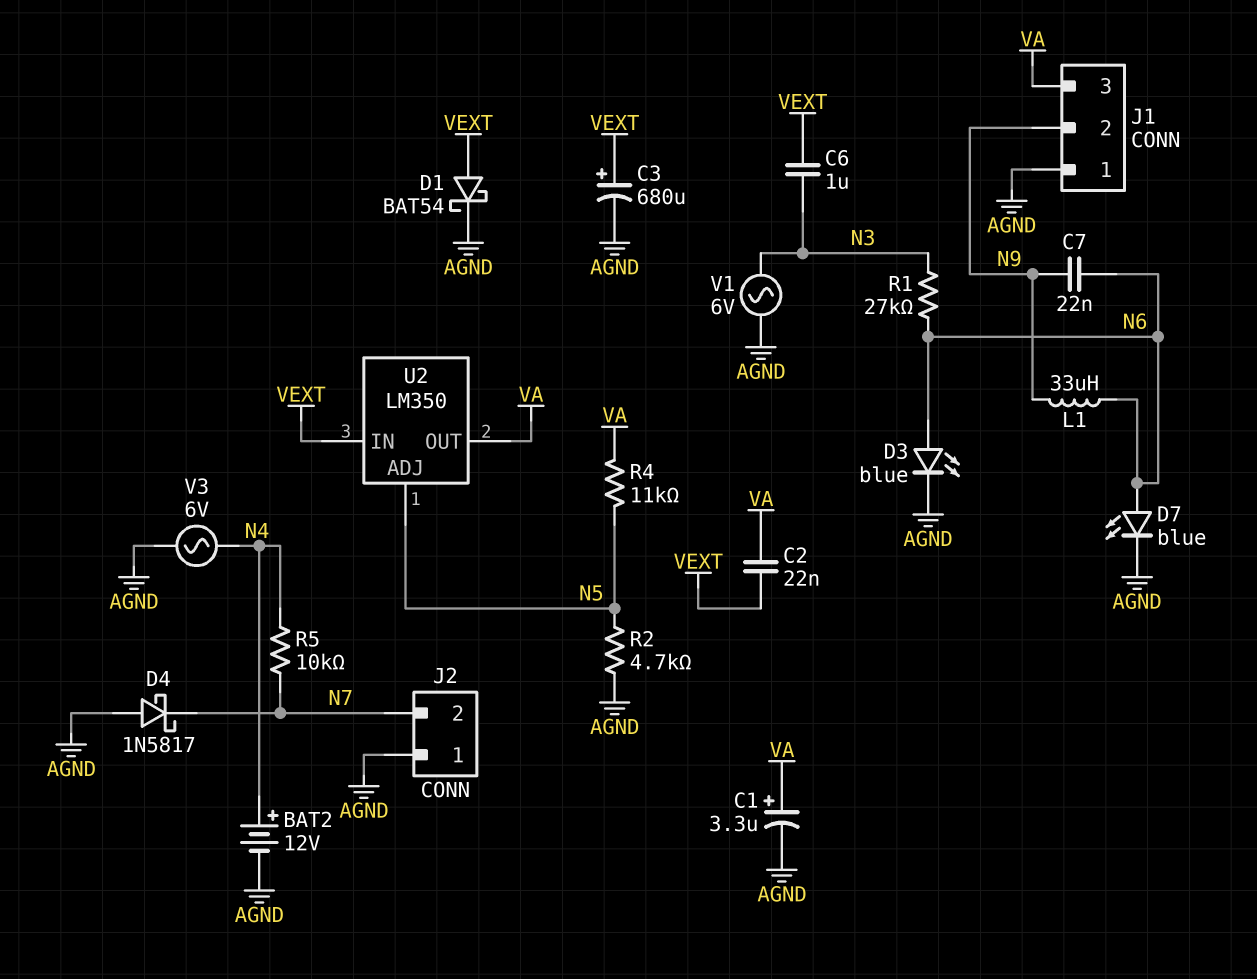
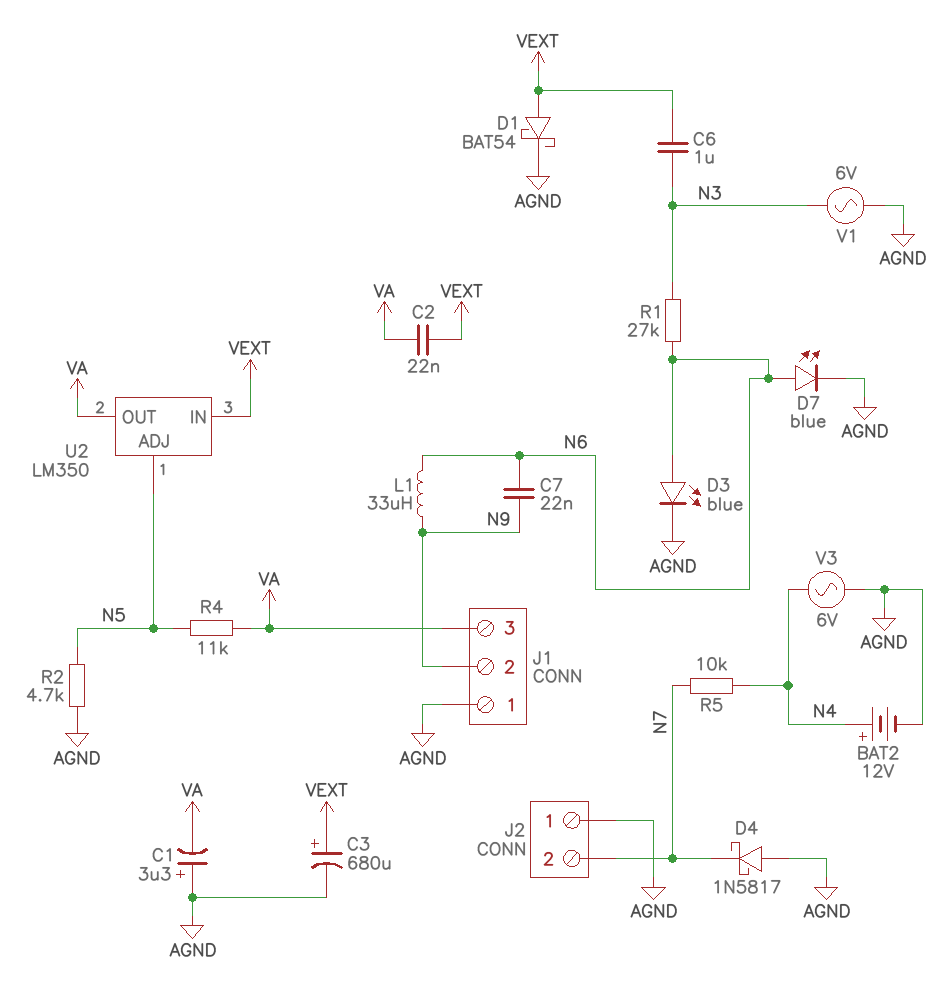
C1: 3.3uF (plus VA, minus AGND) -> 3.3uF (plus AGND, minus VA)

